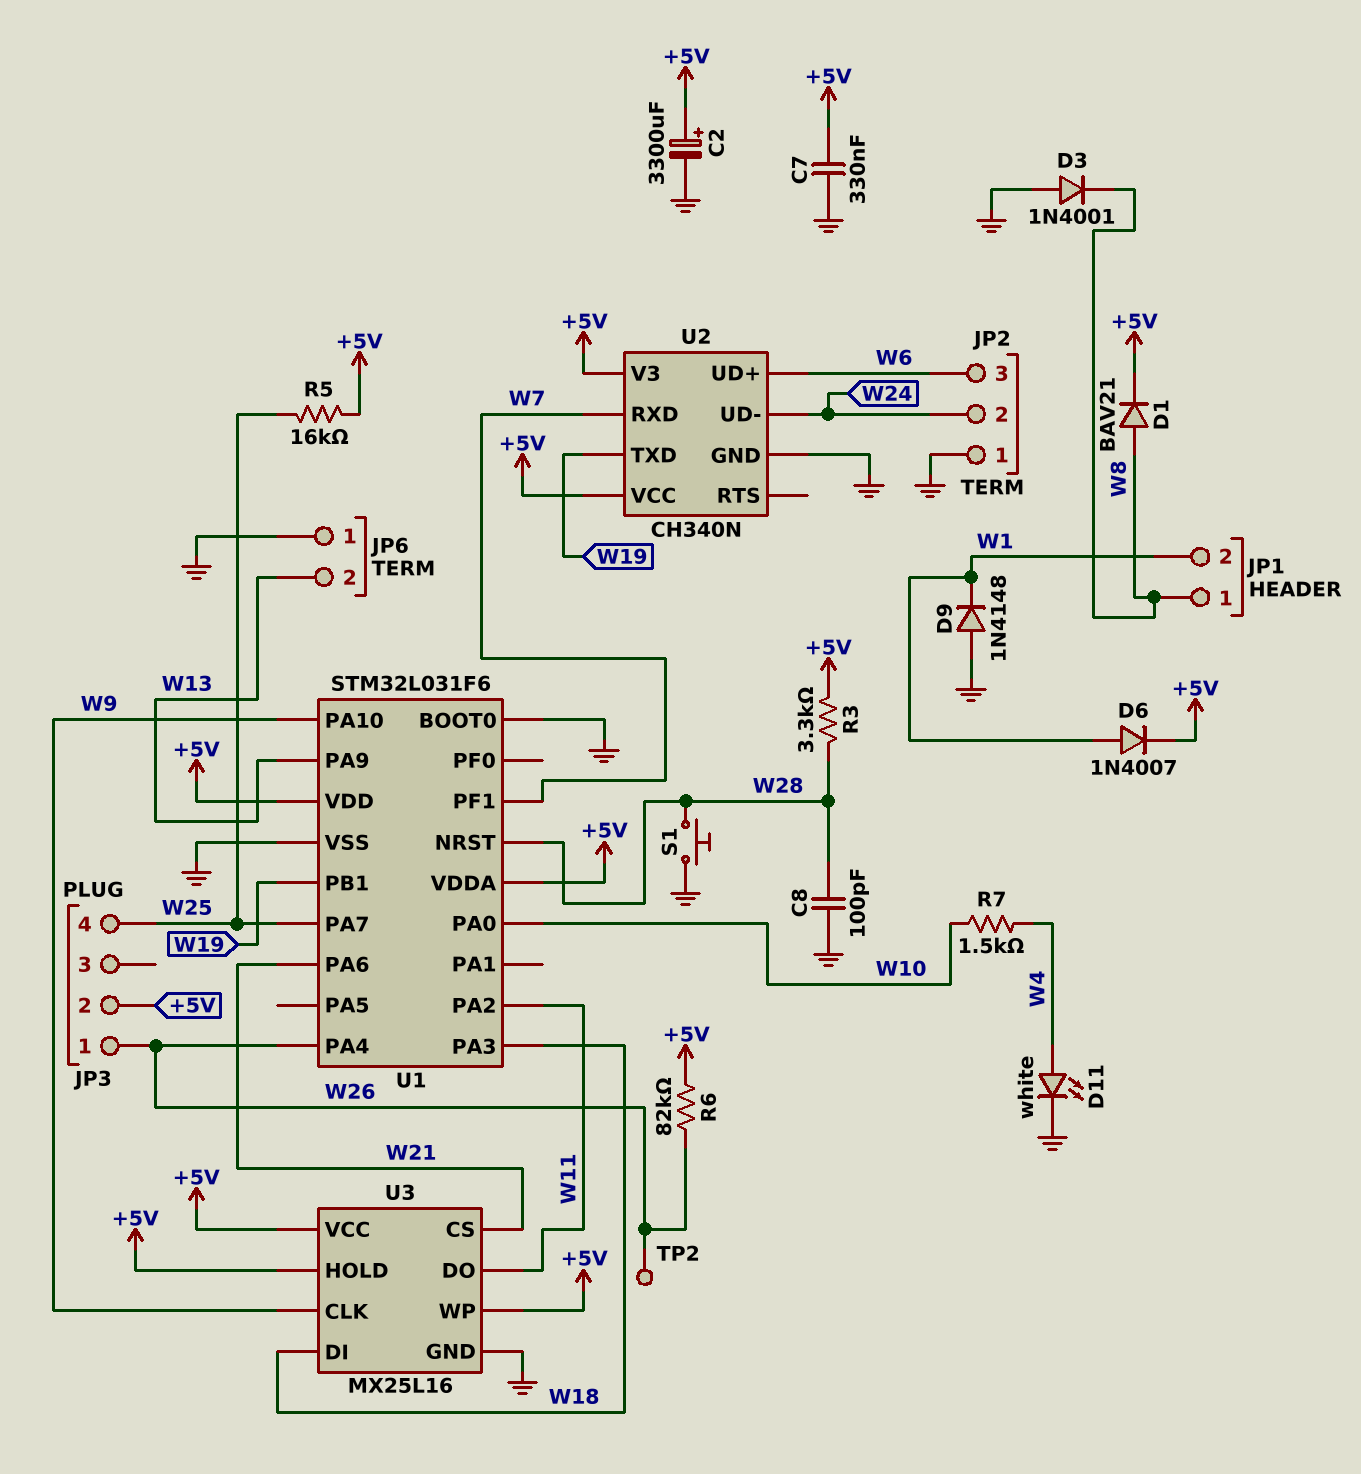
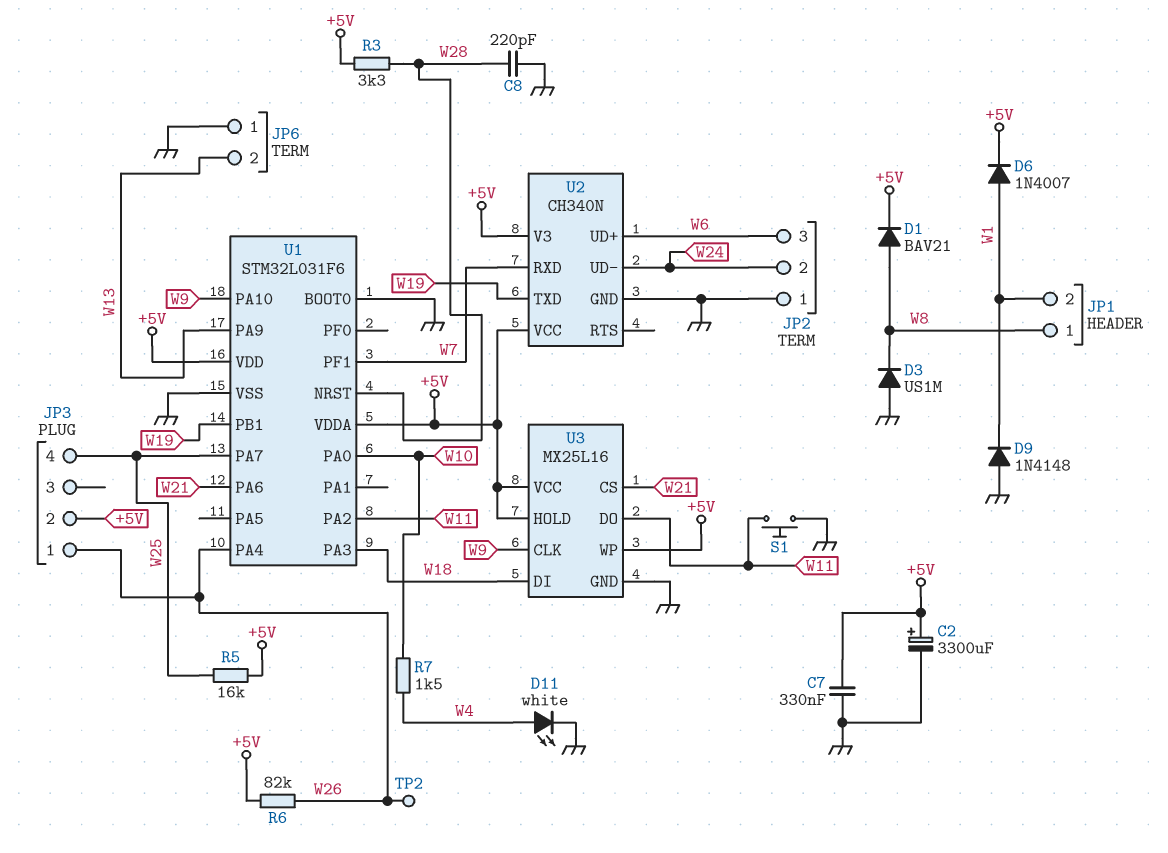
C8: 100pF (GND, W28) -> 220pF (GND, W28)
D3: diode 1N4001 (A GND, K W8) -> diode US1M (A GND, K W8)
S1: button (GND, W28) -> button (GND, W11)

